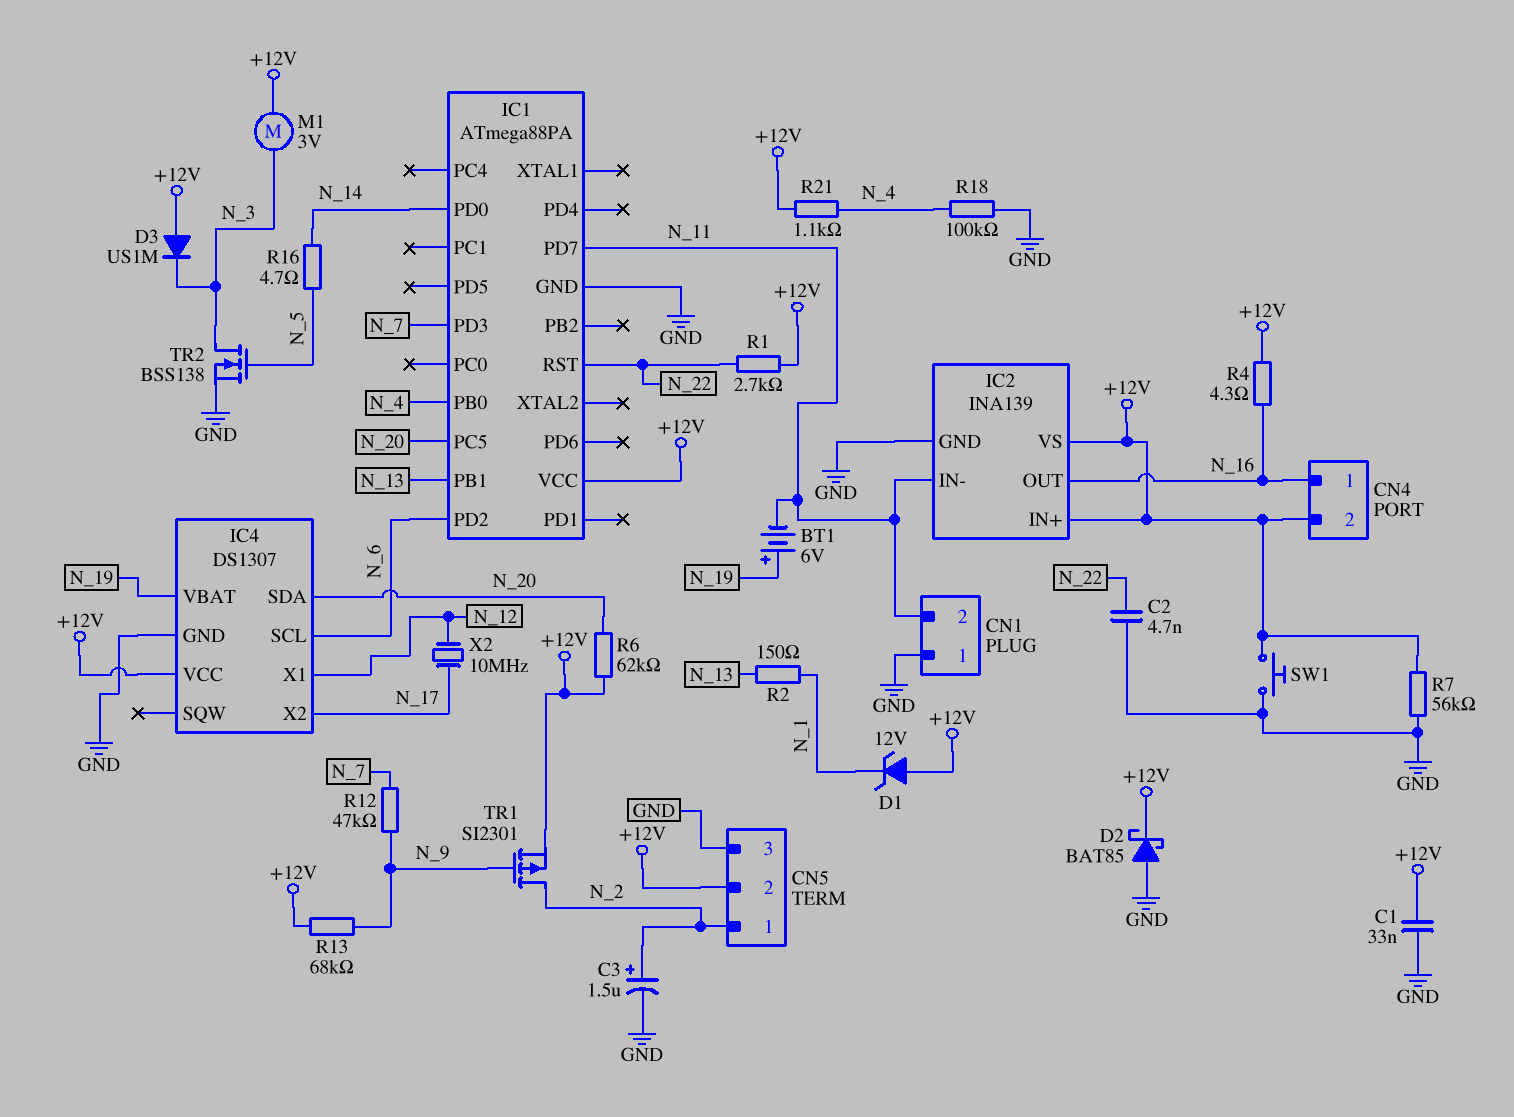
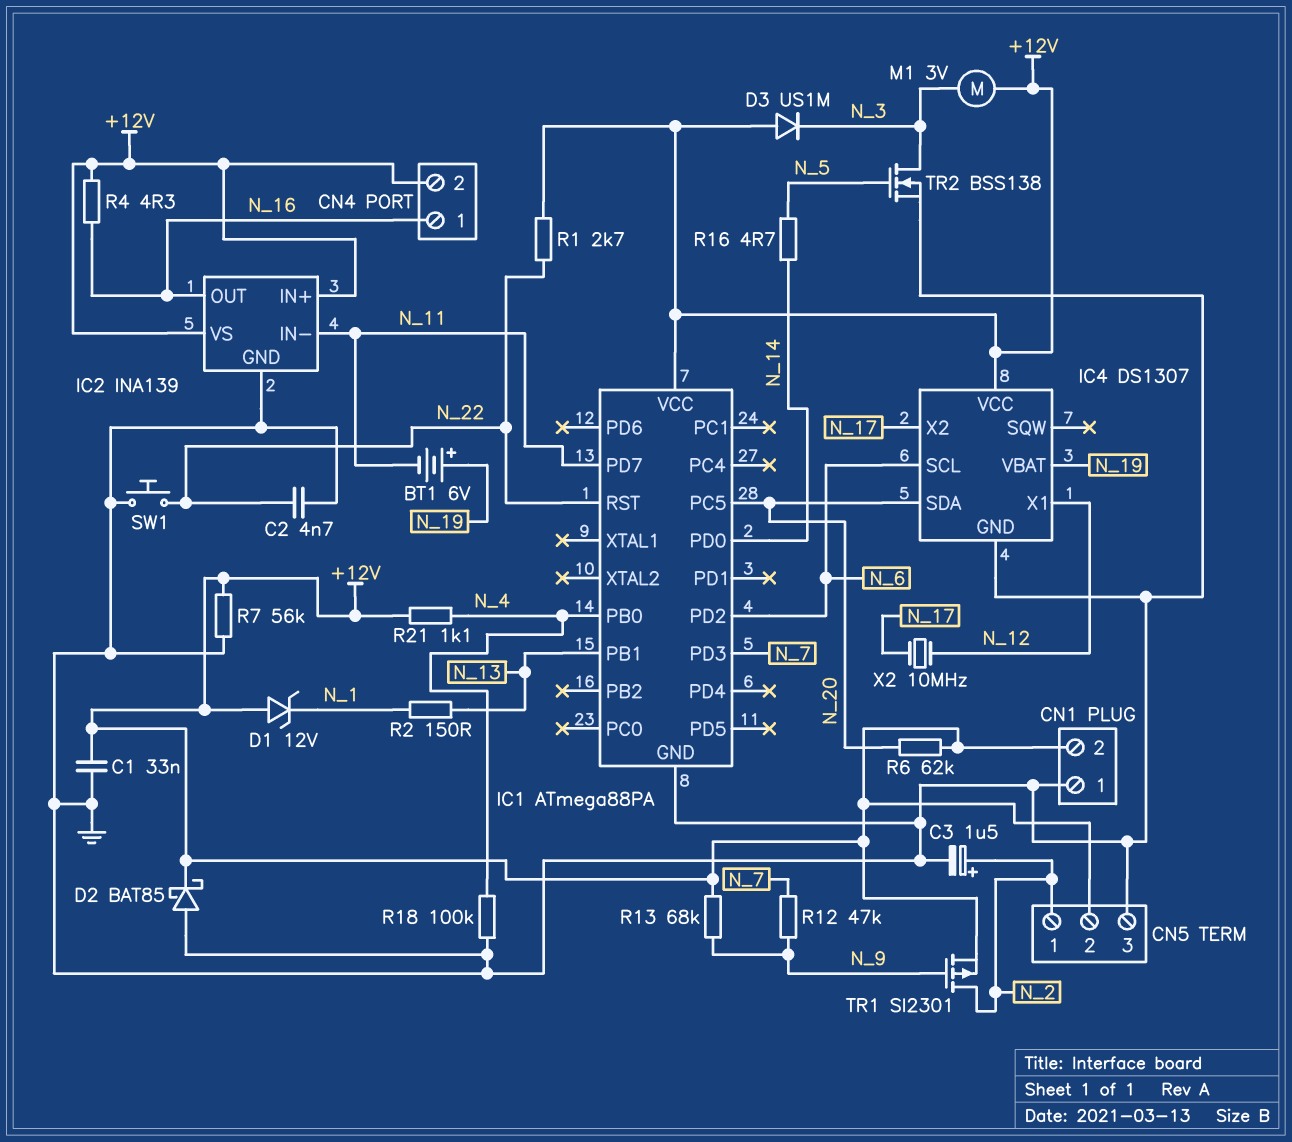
CN1 pin 2: N_11 -> +12V
SW1: button (+12V, GND) -> button (GND, N_22)

